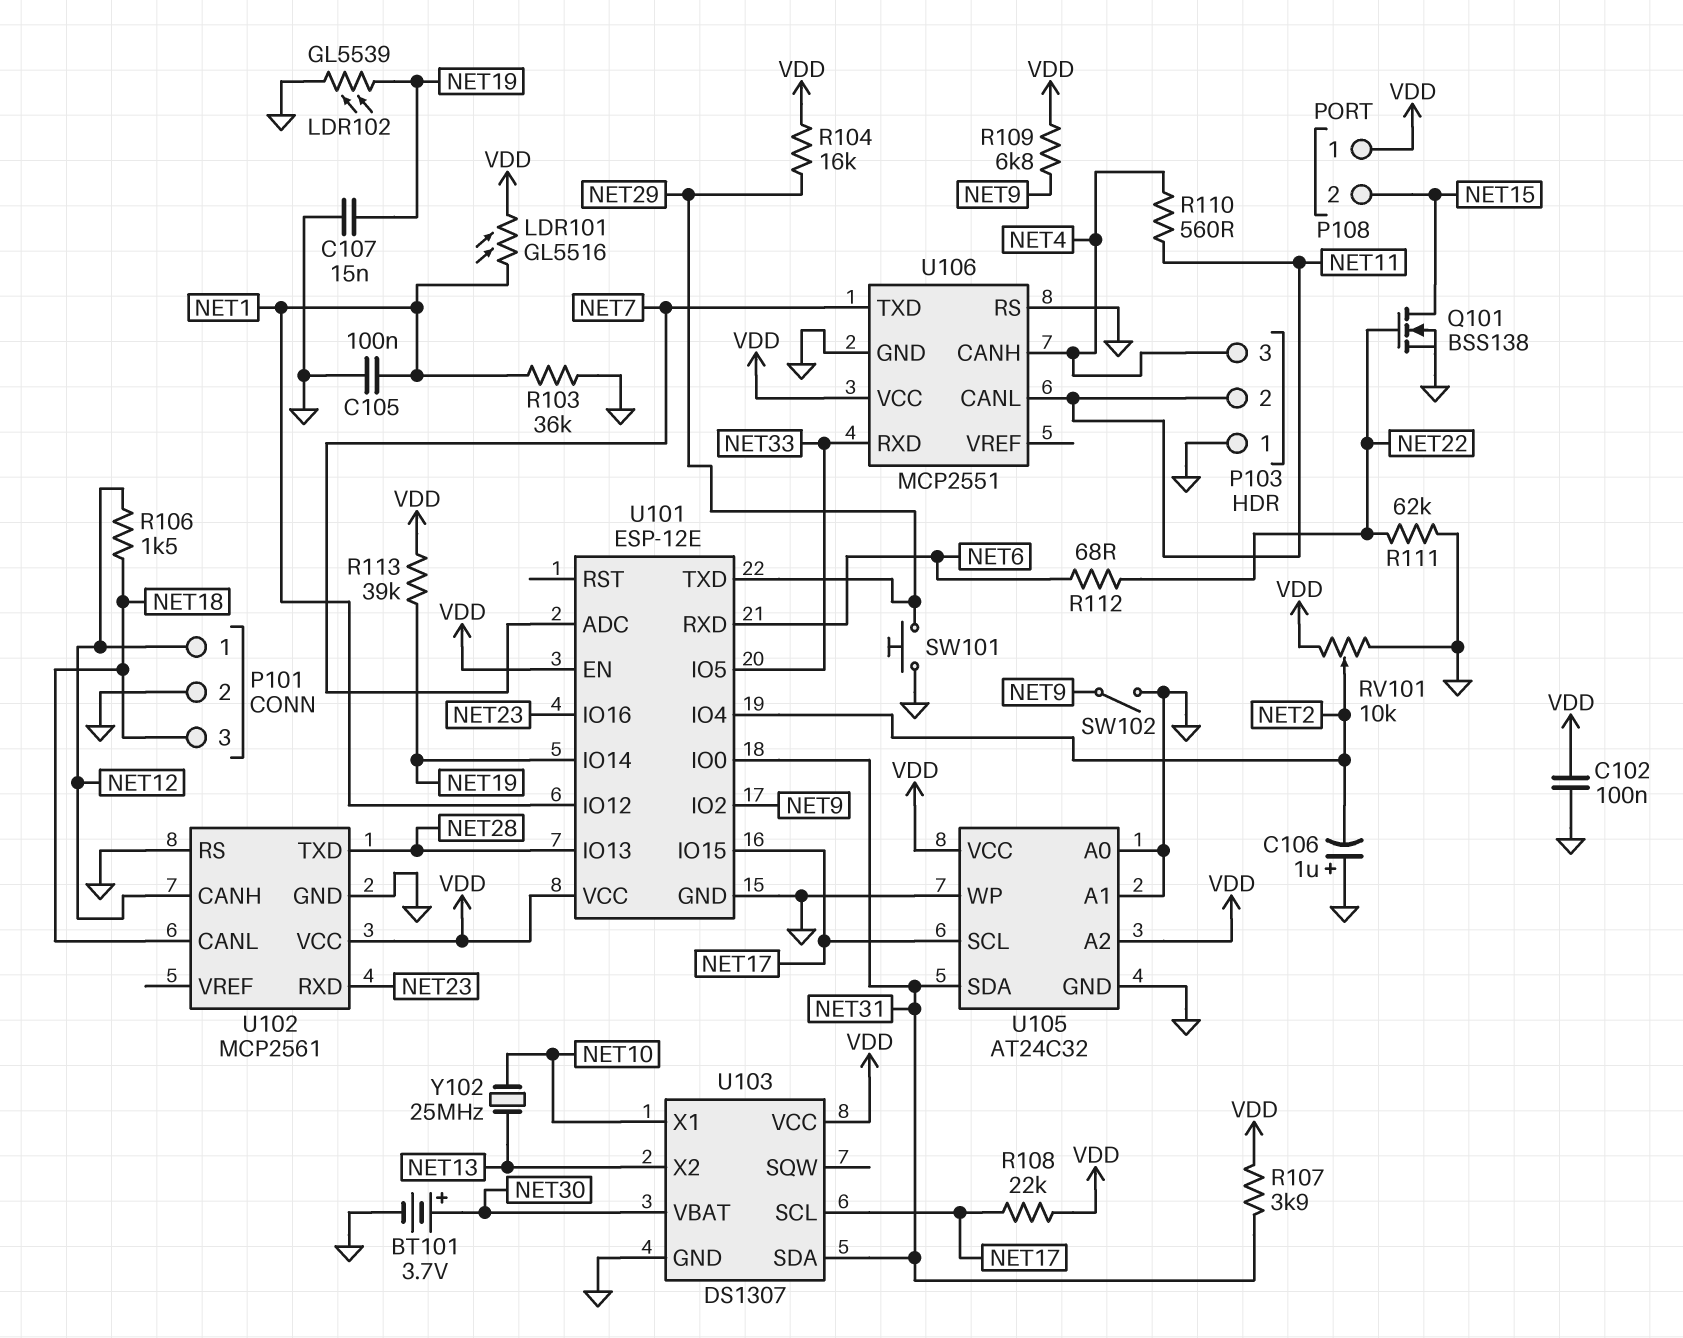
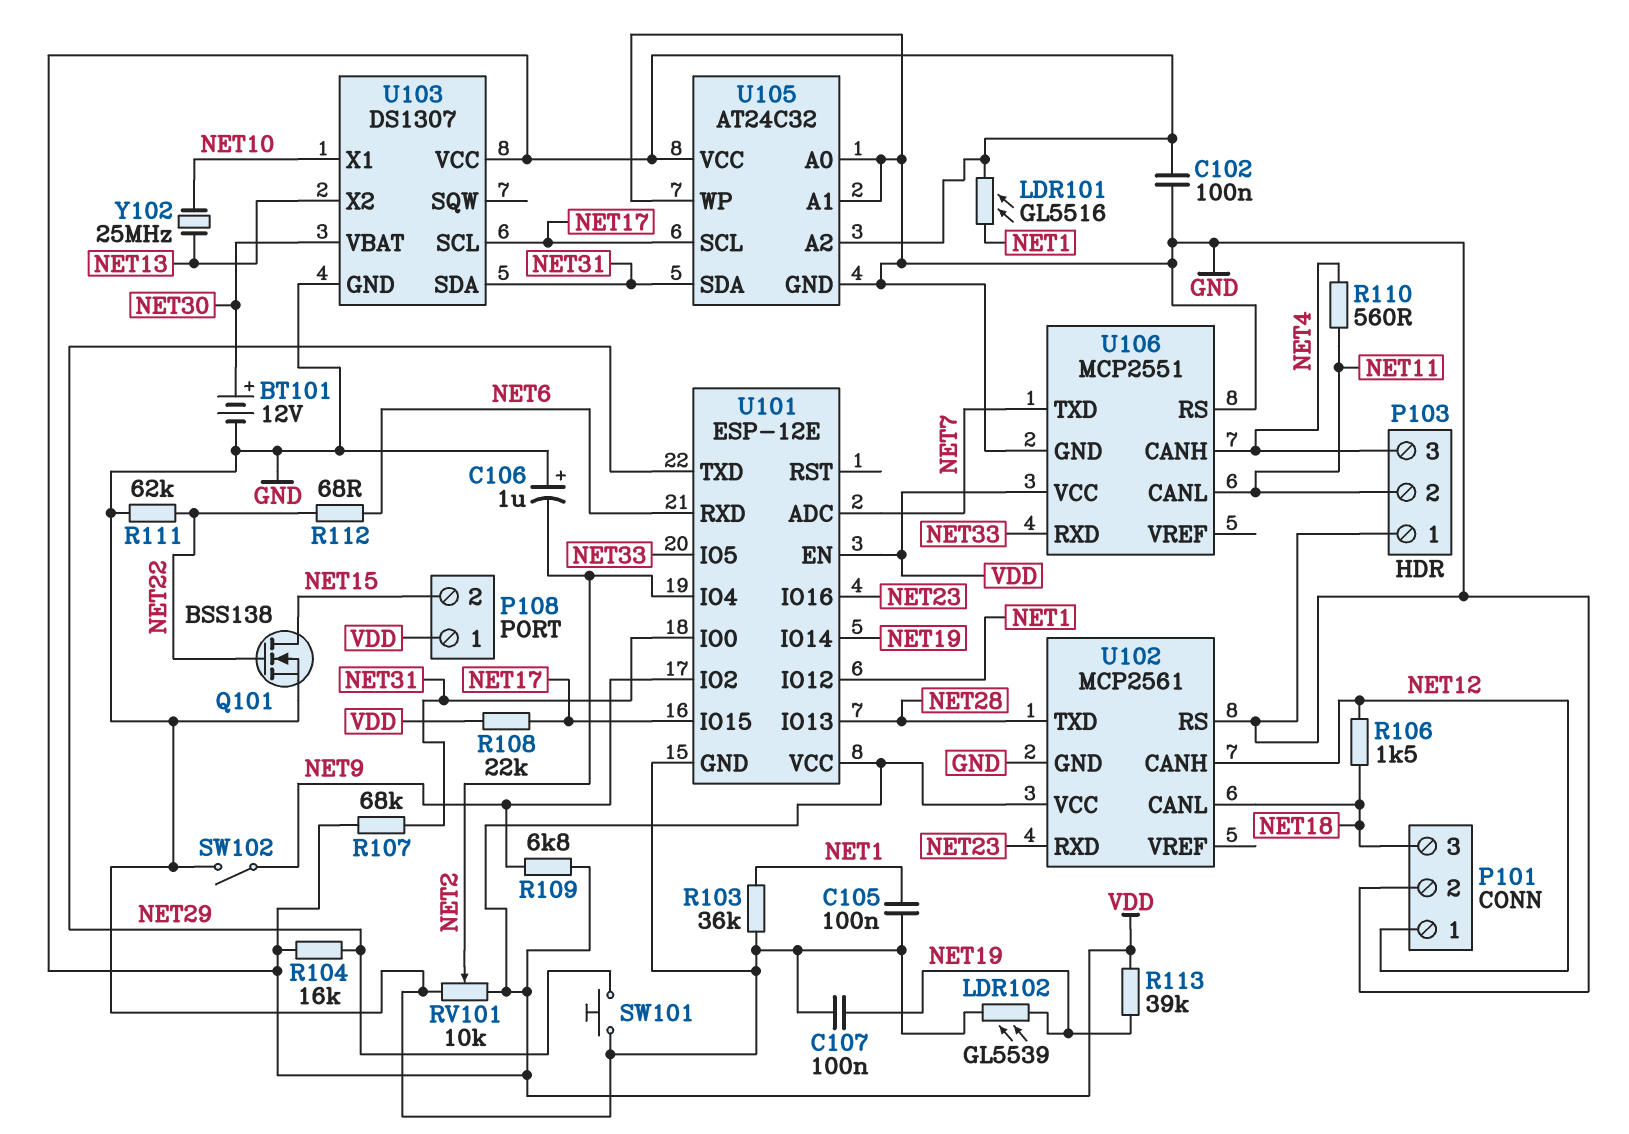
BT101: 3.7V (plus NET30, minus GND) -> 12V (plus NET30, minus GND)
C107: 15nF (GND, NET19) -> 100nF (GND, NET19)
R107: 3.9k (NET31, VDD) -> 68k (NET31, VDD)

